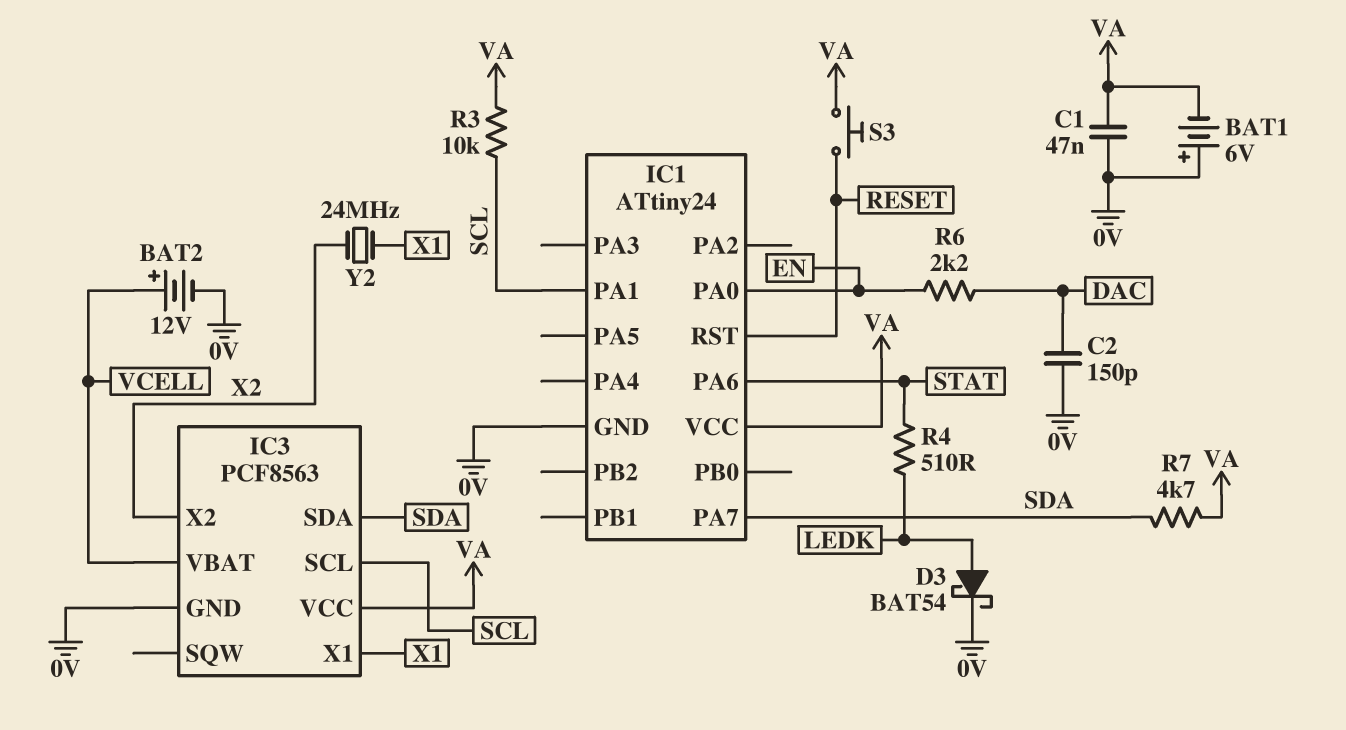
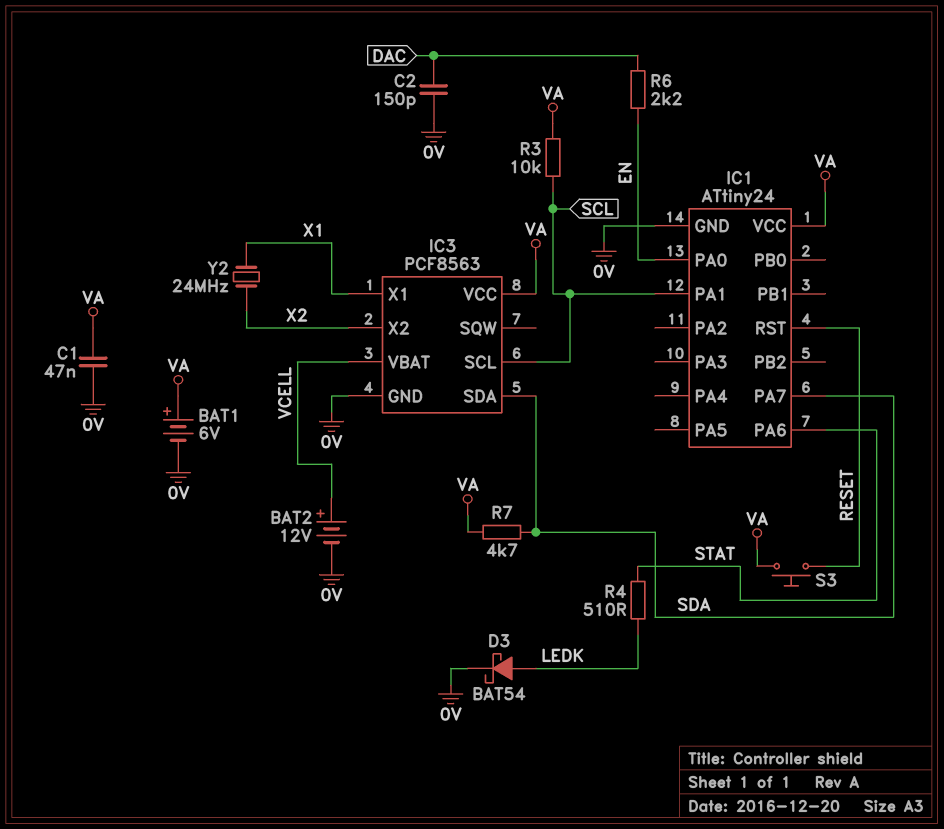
BAT1: 6V (plus 0V, minus VA) -> 6V (plus VA, minus 0V)

